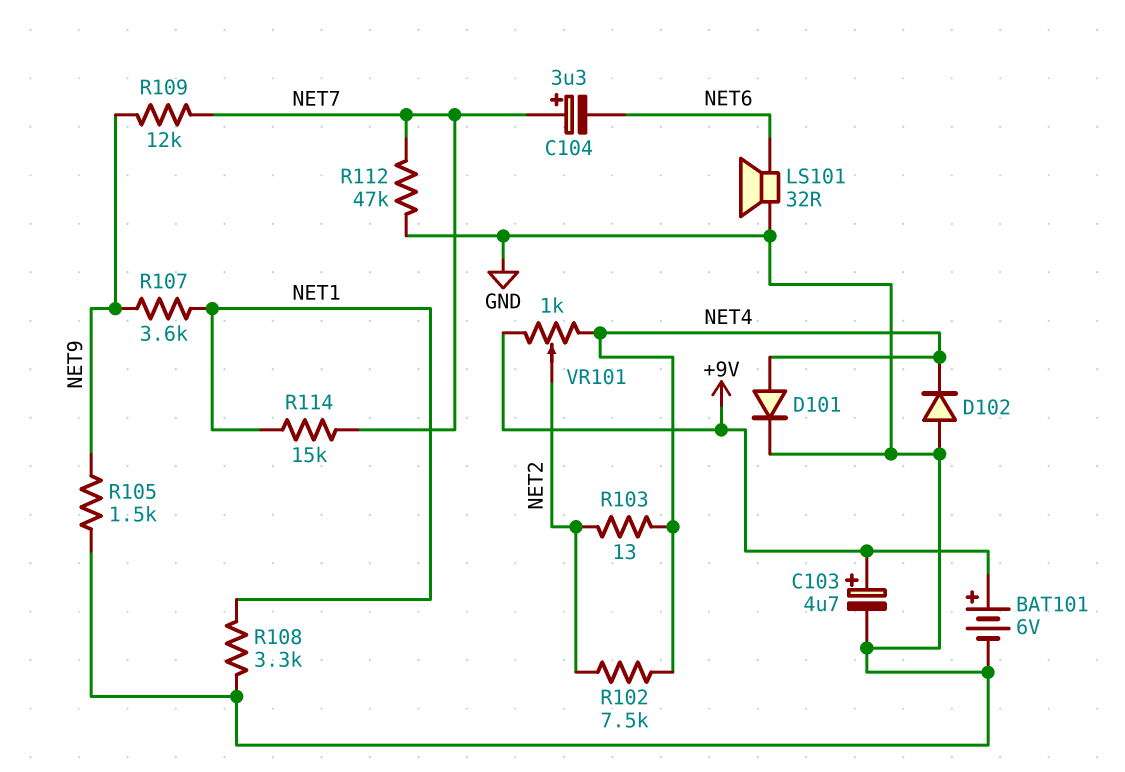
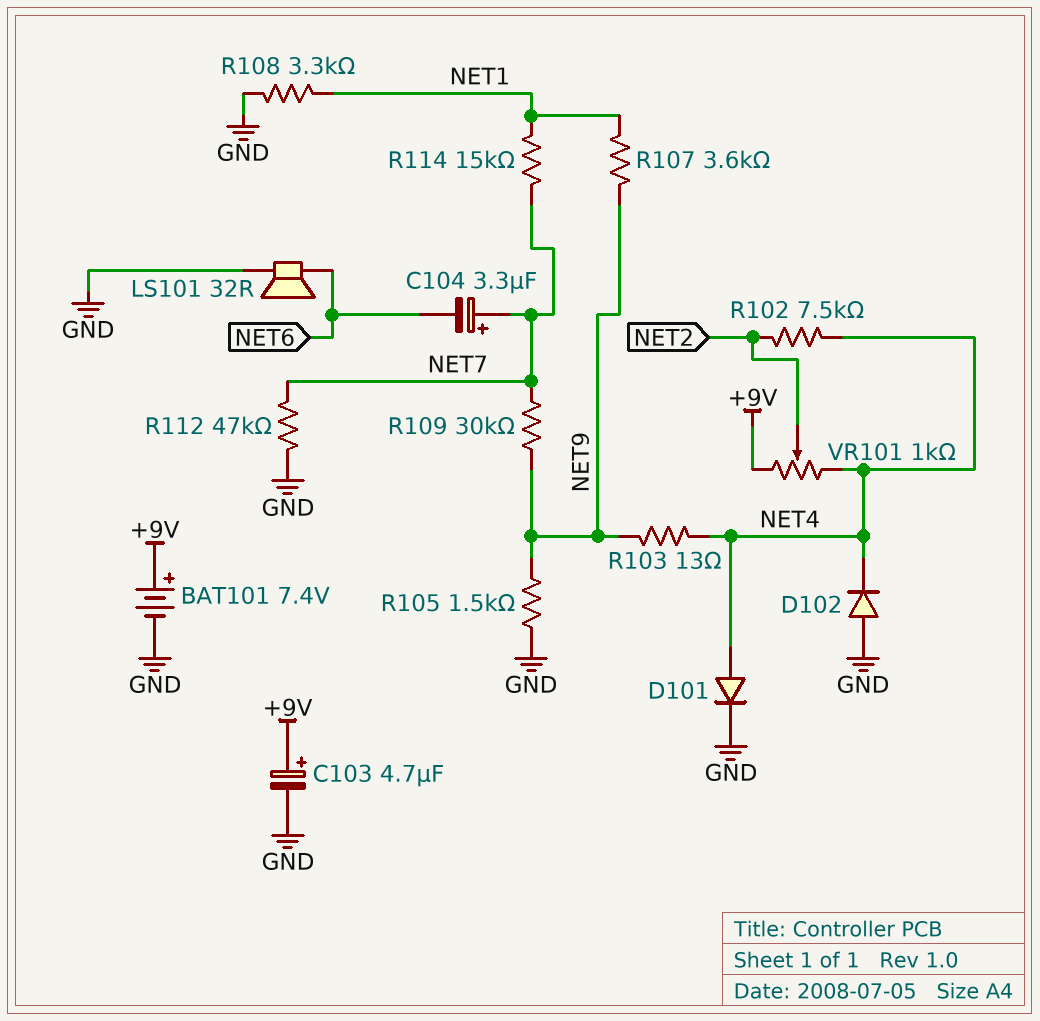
BAT101: 6V (plus +9V, minus GND) -> 7.4V (plus +9V, minus GND)
R103: 13 (NET2, NET4) -> 13 (NET4, NET9)
R109: 12k (NET7, NET9) -> 30k (NET7, NET9)

